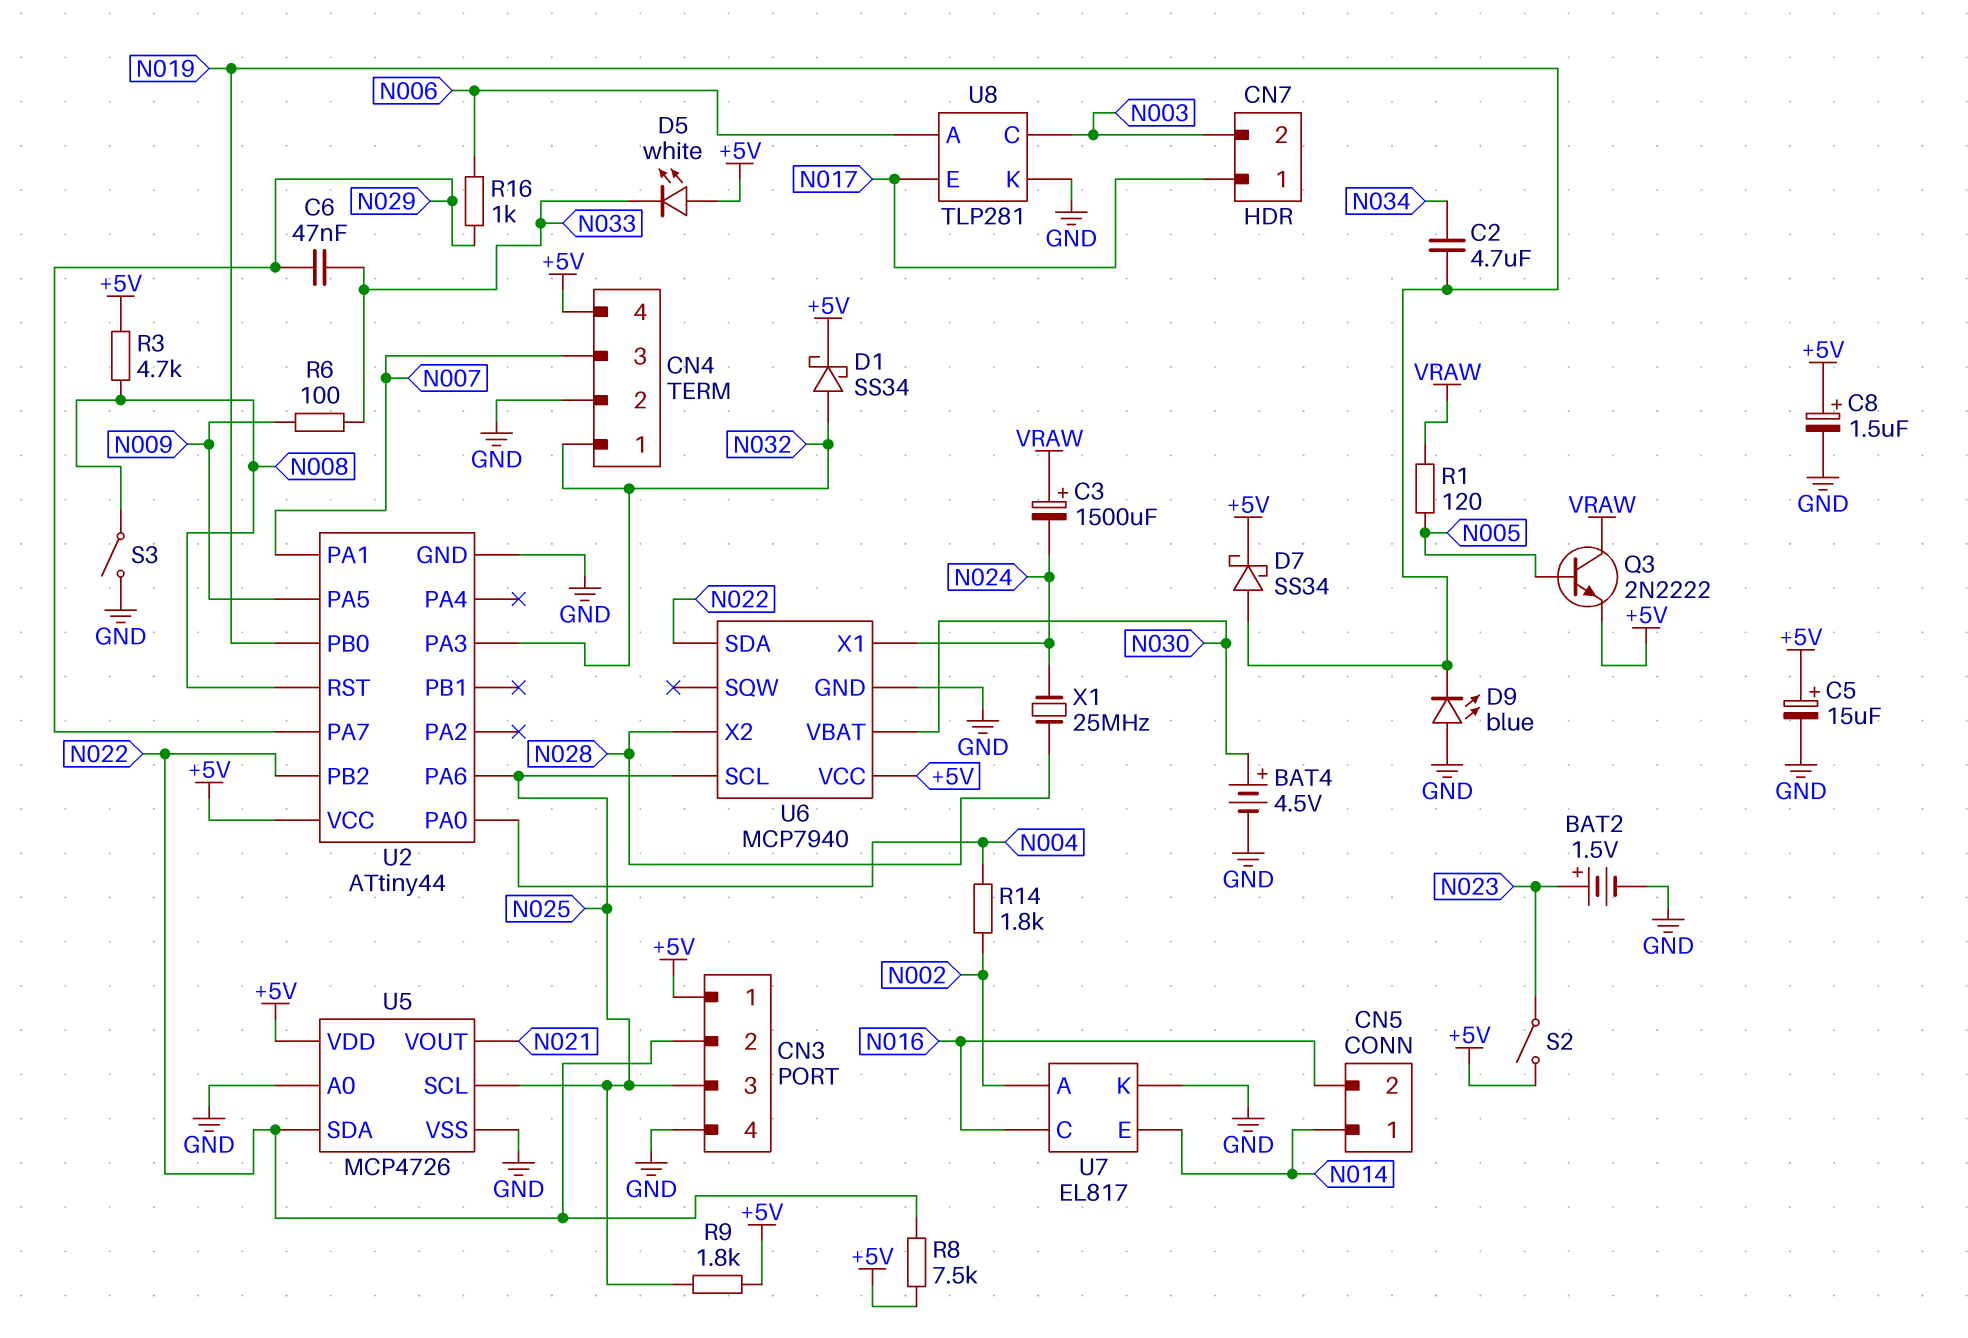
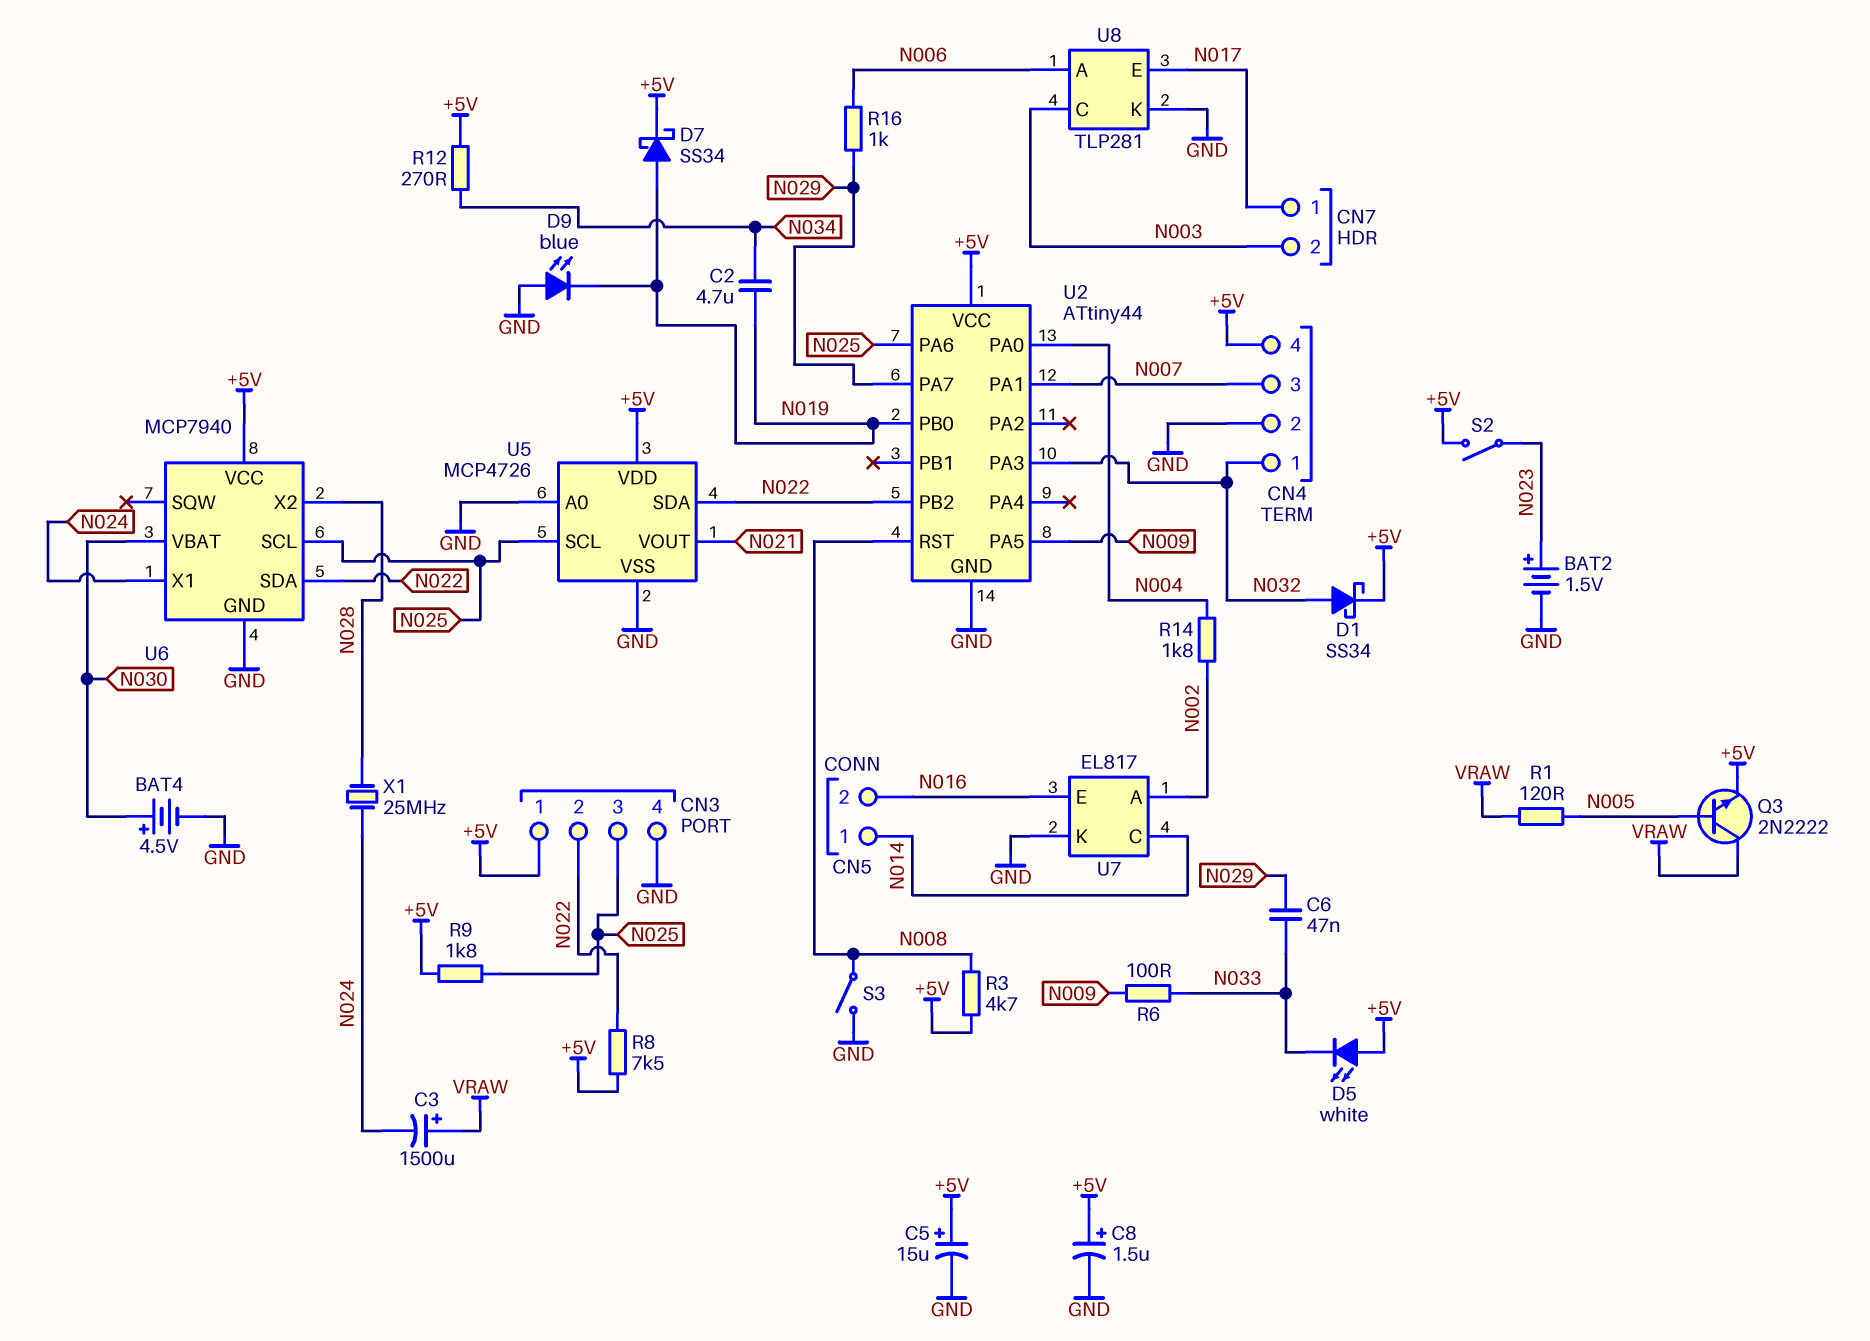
R12: none -> 270 (+5V, N034)
U7 pin C: N016 -> N014
U7 pin E: N014 -> N016

